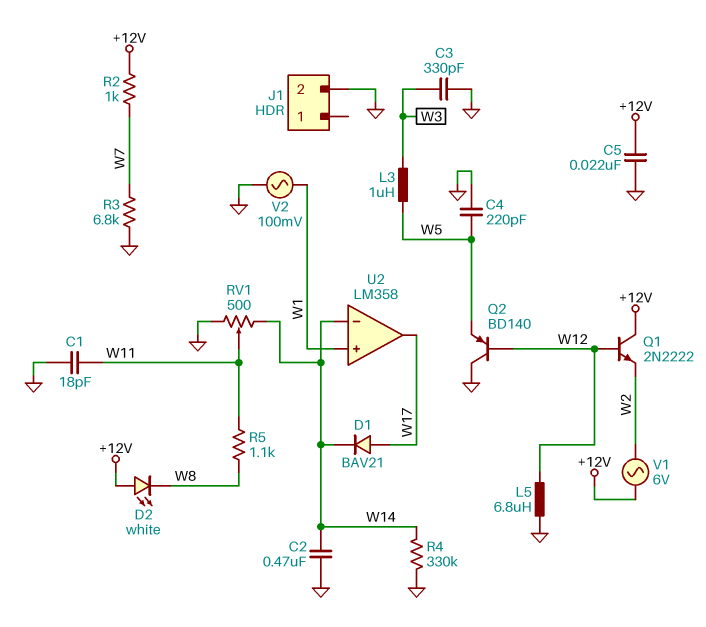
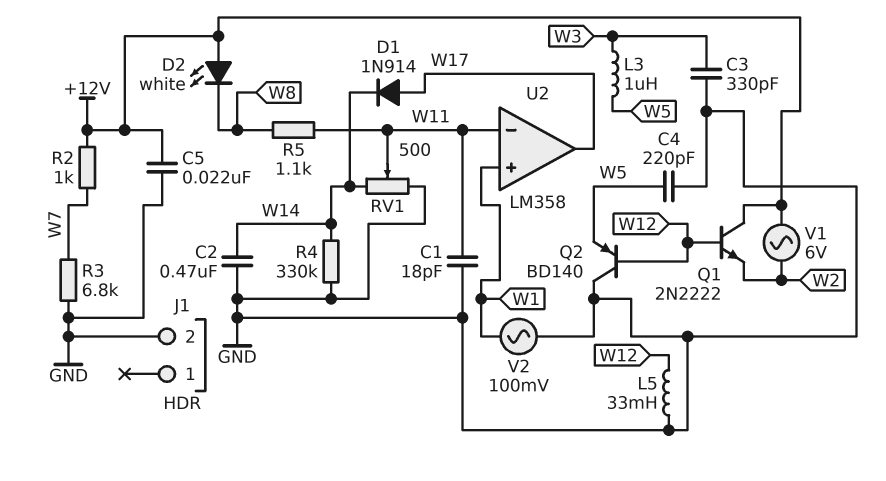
D1: diode BAV21 (A W17, K W14) -> diode 1N914 (A W17, K W14)
L5: 6.8uH (GND, W12) -> 33mH (GND, W12)
U2 pin in-: W14 -> W11

